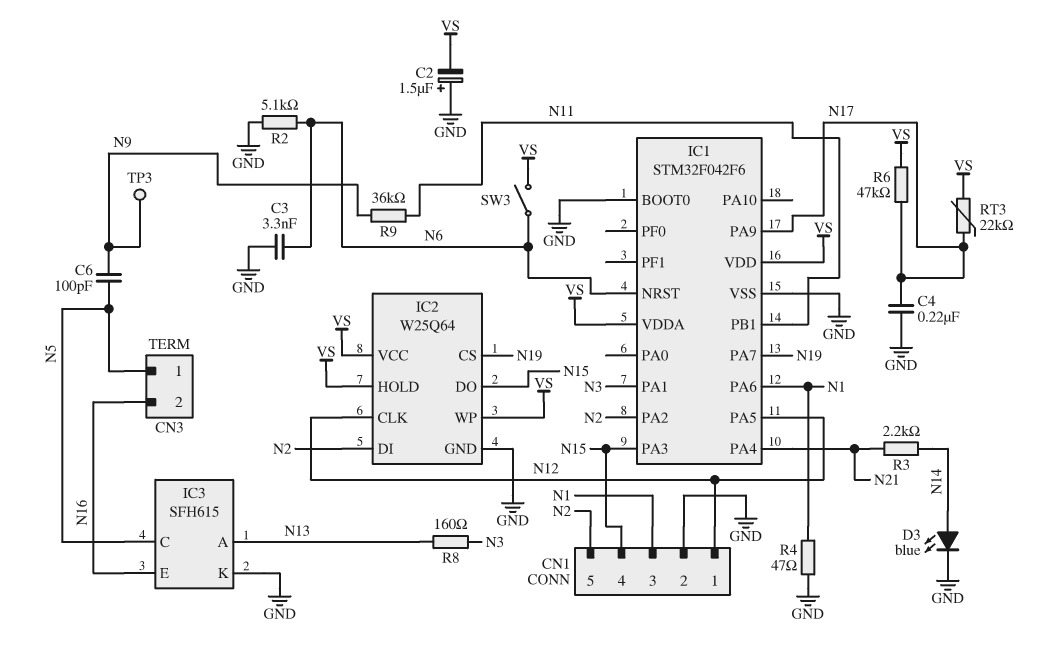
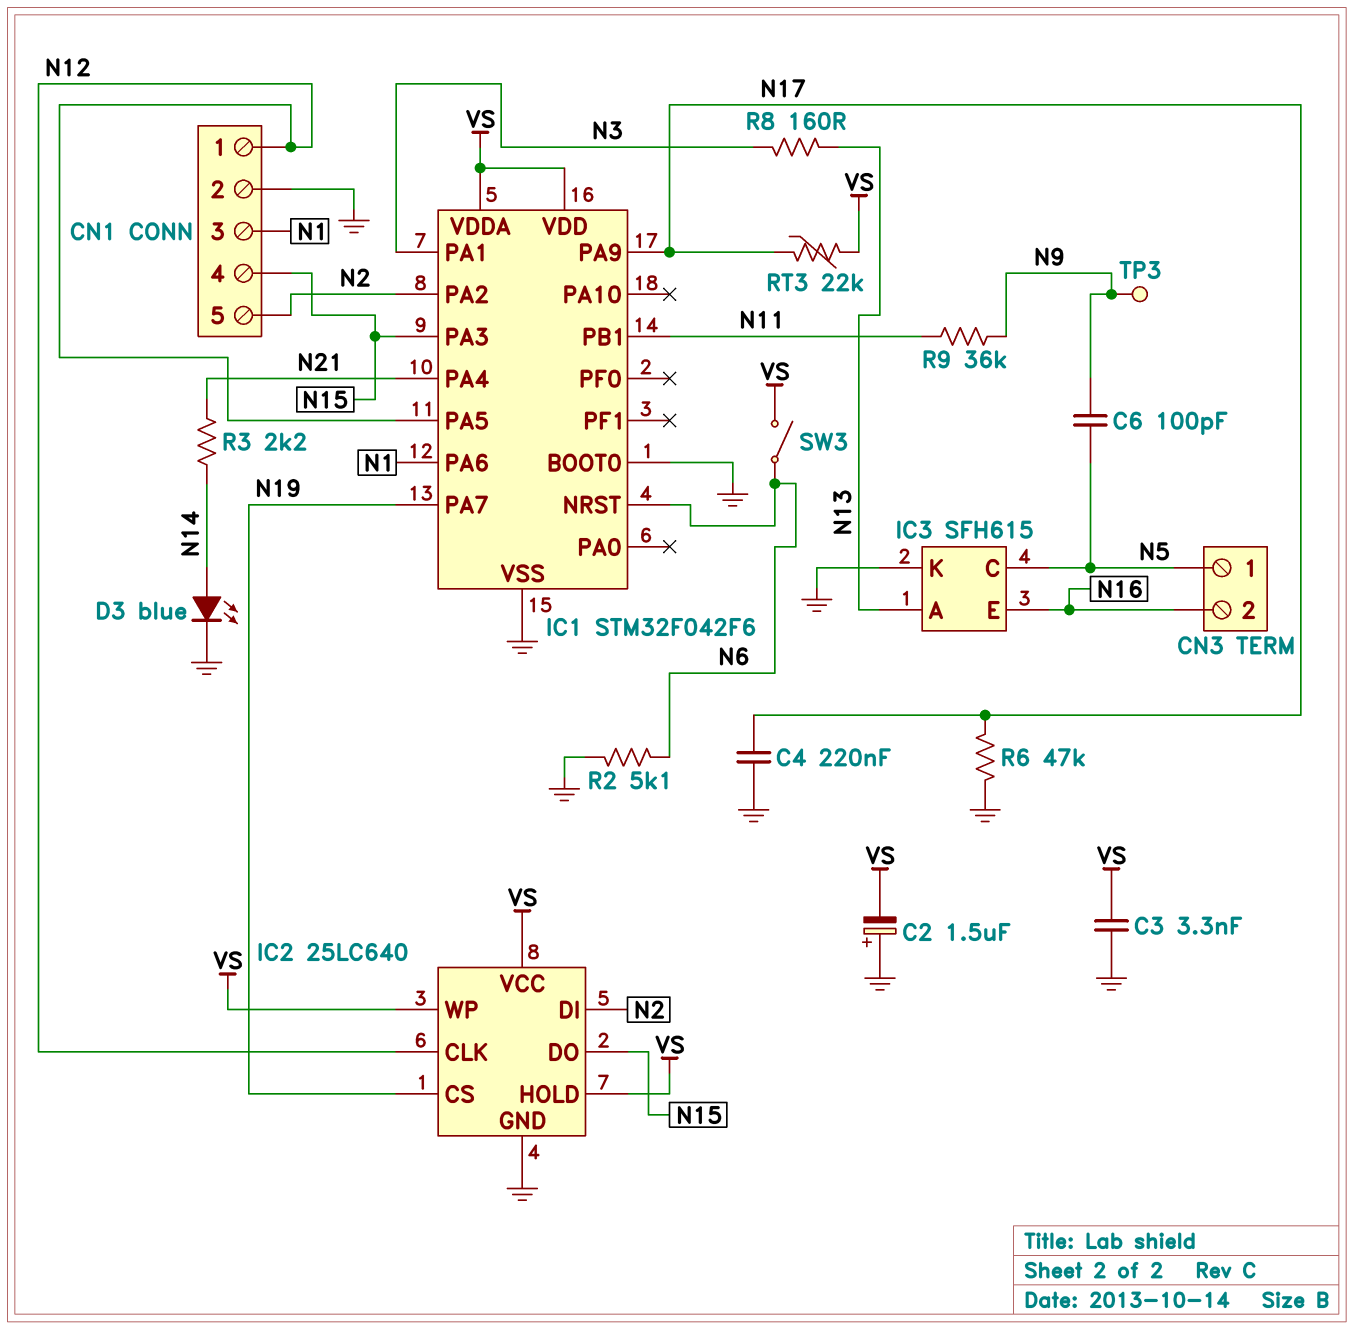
C3: 3.3nF (GND, N6) -> 3.3nF (GND, VS)
IC2: W25Q64 -> 25LC640
R4: 47 (GND, N1) -> none
R6: 47k (N17, VS) -> 47k (GND, N17)

